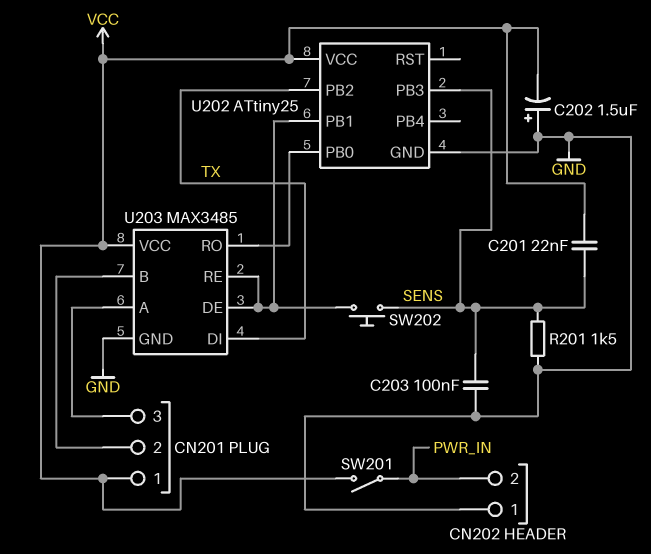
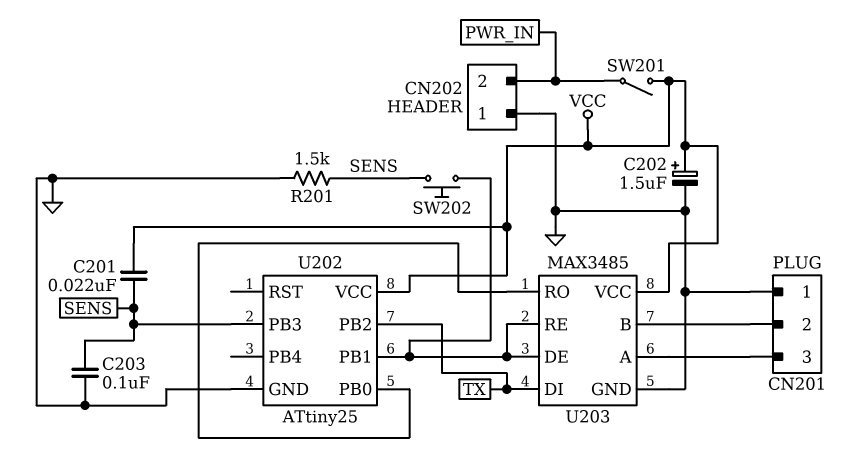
C202: 1.5uF (plus GND, minus VCC) -> 1.5uF (plus VCC, minus GND)
CN201 pin 1: VCC -> GND

